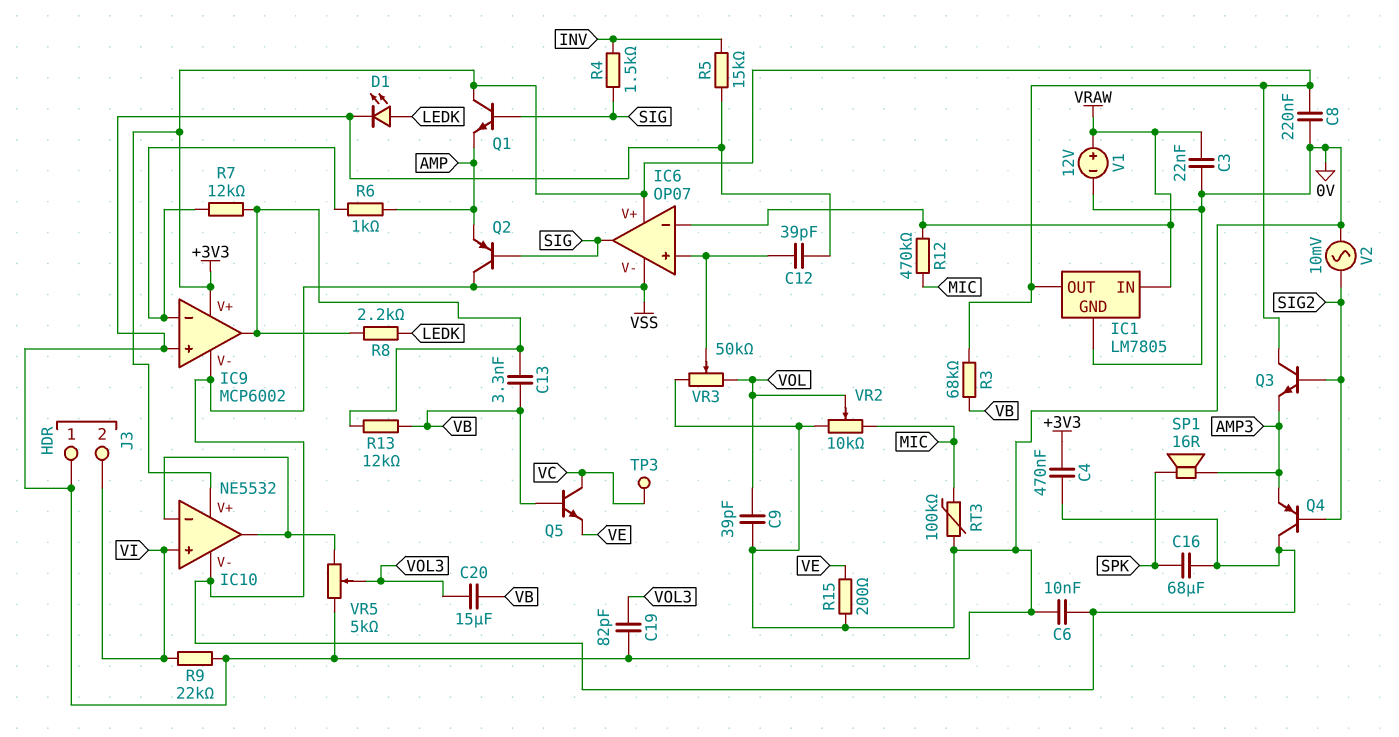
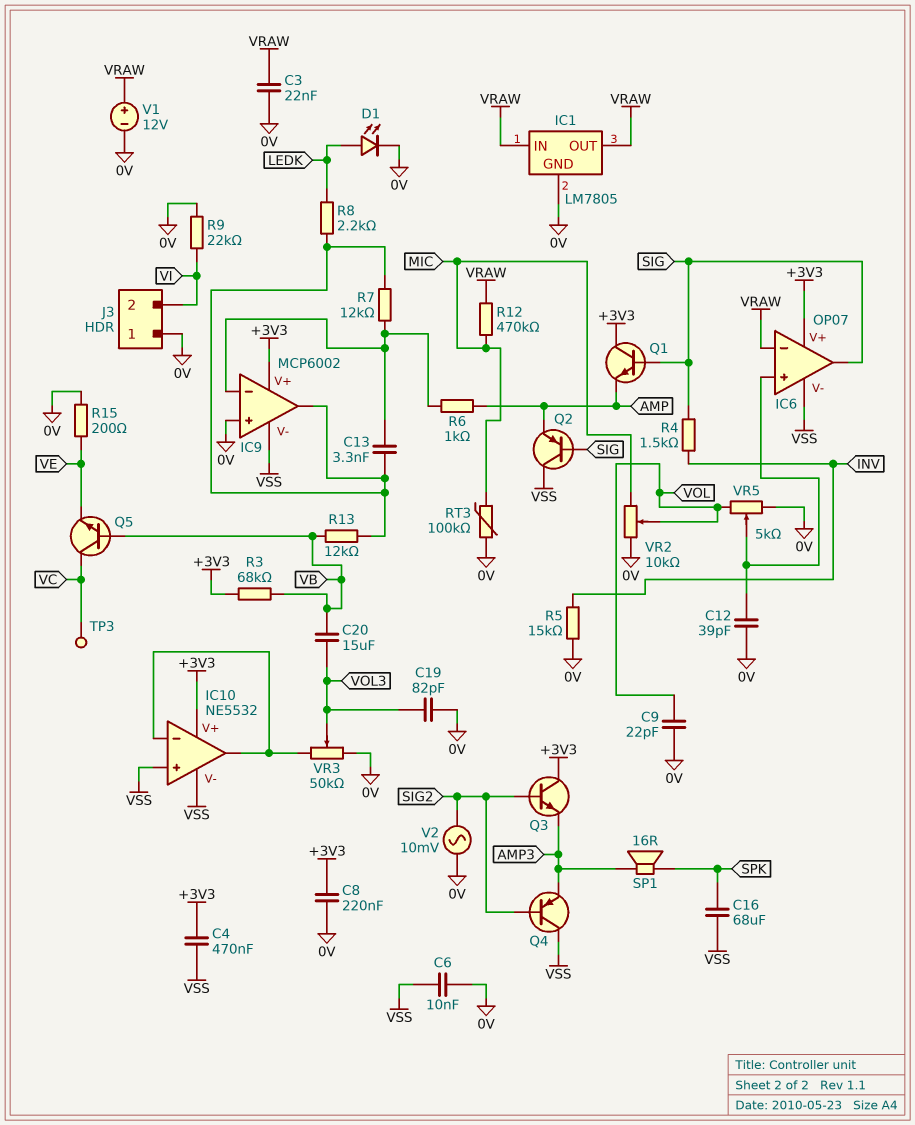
C9: 39pF (0V, VOL) -> 22pF (0V, VOL)
C13: 3.3nF (IC9/out, VB) -> 3.3nF (IC9/in-, IC9/out)
IC1 pin OUT: +3V3 -> VRAW
IC10 pin in+: VI -> VSS
VR3: 50k (0V, VOL, wiper IC6/in+) -> 50k (0V, IC10/in-, wiper VOL3)
VR5: 5k (0V, IC10/in-, wiper VOL3) -> 5k (0V, VOL, wiper IC6/in+)

